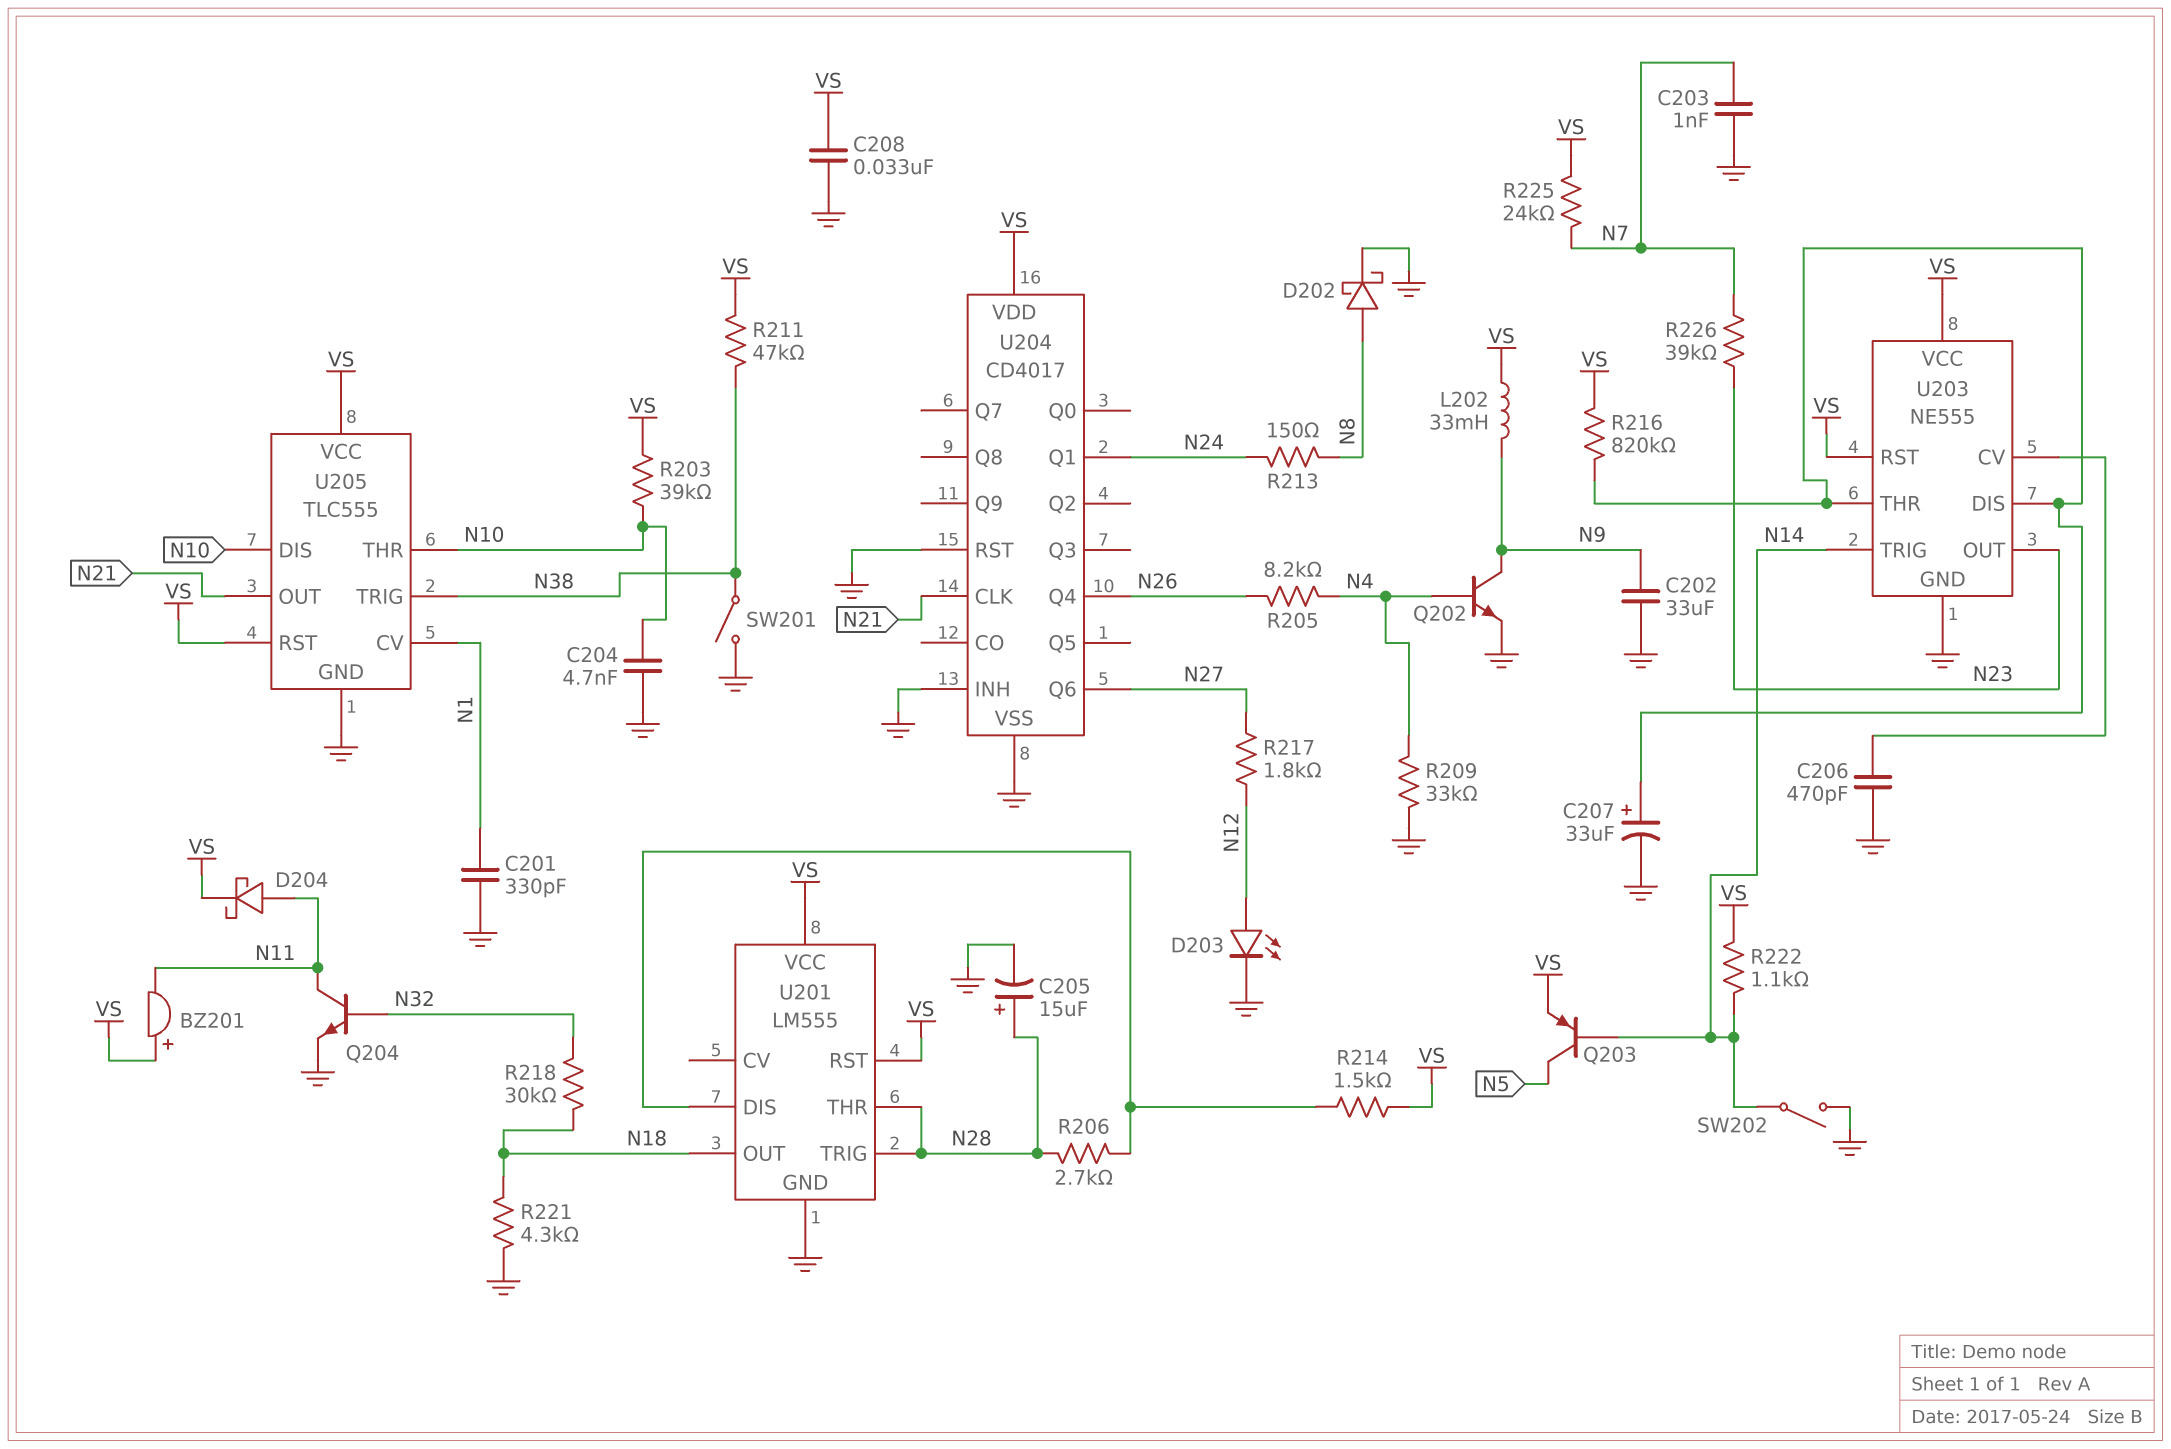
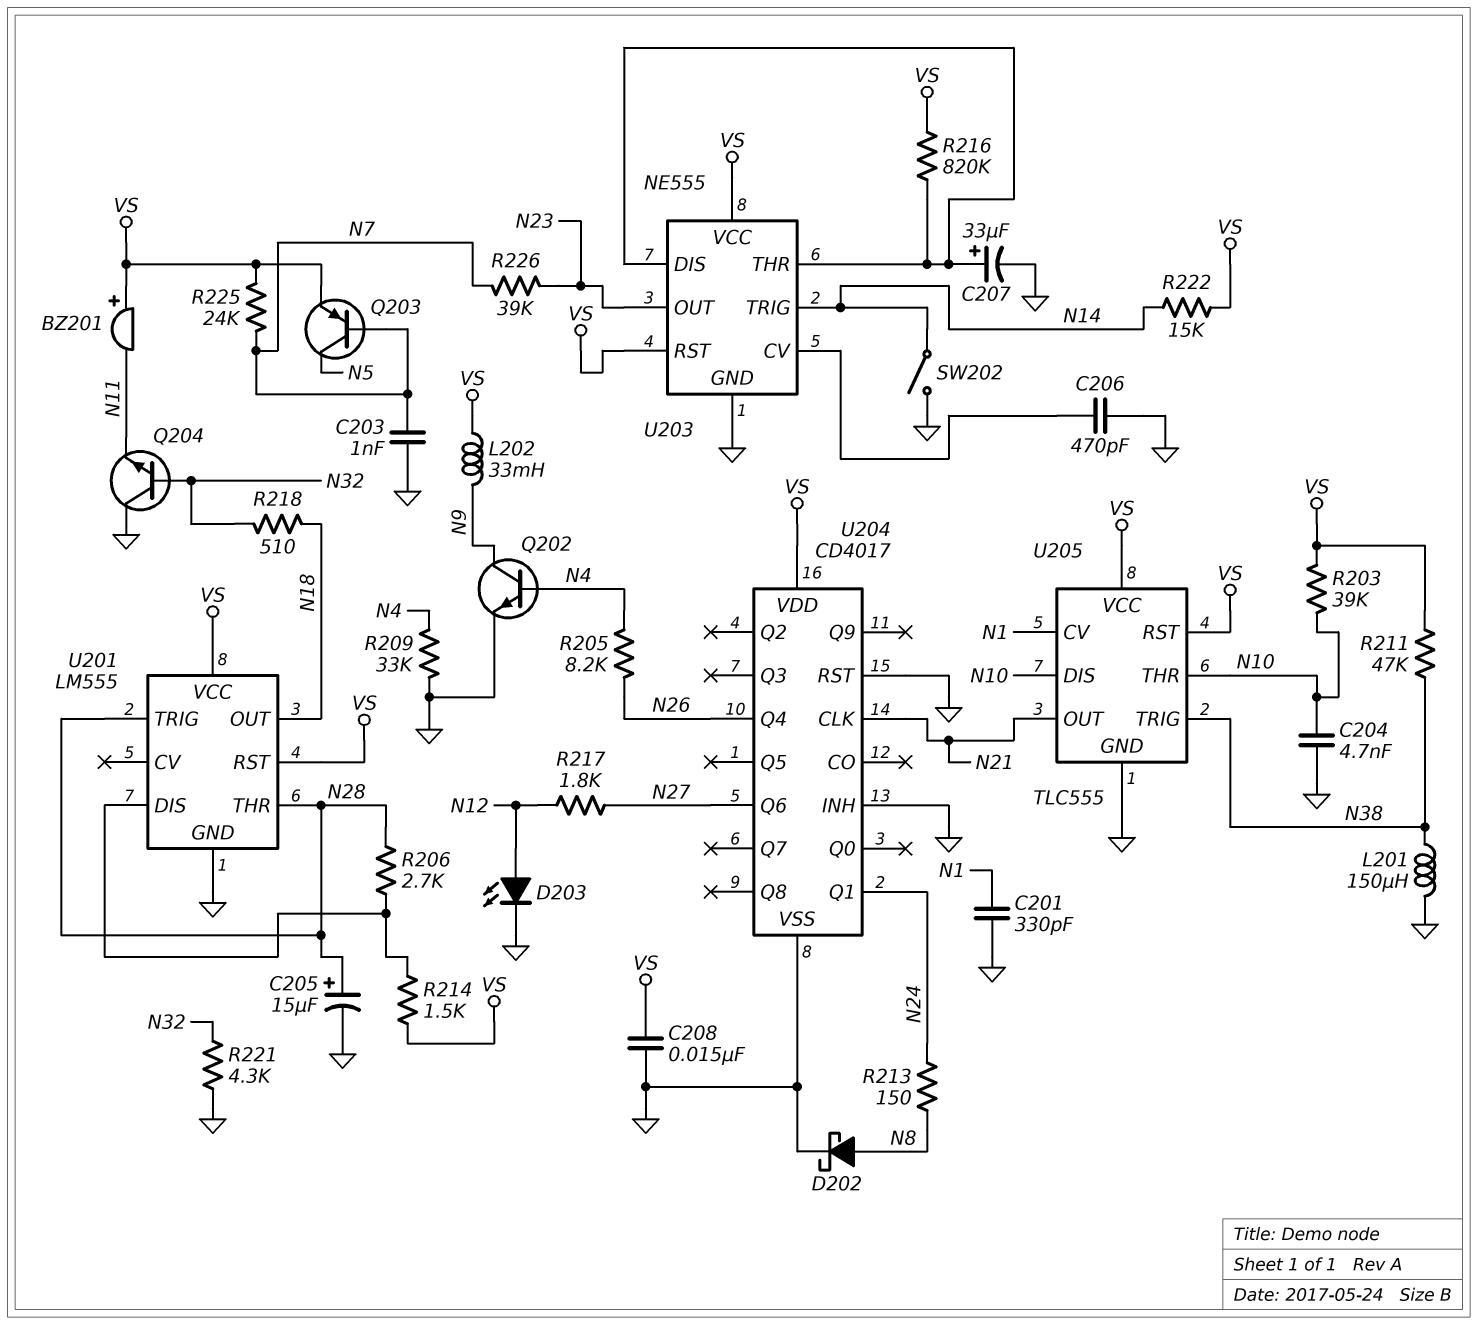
C202: 33uF (GND, N9) -> none
C208: 33nF (GND, VS) -> 15nF (GND, VS)
D204: schottky (A N11, K VS) -> none
L201: none -> 150uH (GND, N38)
Q203: PNP (B N14, C N5, E VS) -> PNP (B N7, C N5, E VS)
Q204: NPN (B N32, C N11, E GND) -> NPN (B N32, C GND, E N11)
R218: 30k (N18, N32) -> 510 (N18, N32)
R221: 4.3k (GND, N18) -> 4.3k (GND, N32)
R222: 1.1k (N14, VS) -> 15k (N14, VS)
SW201: switch (GND, N38) -> none

